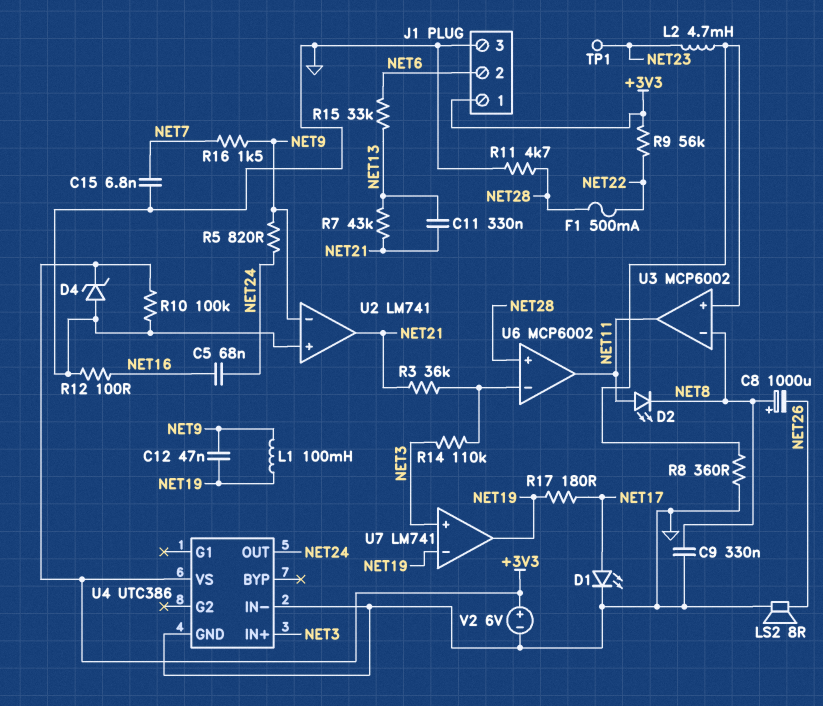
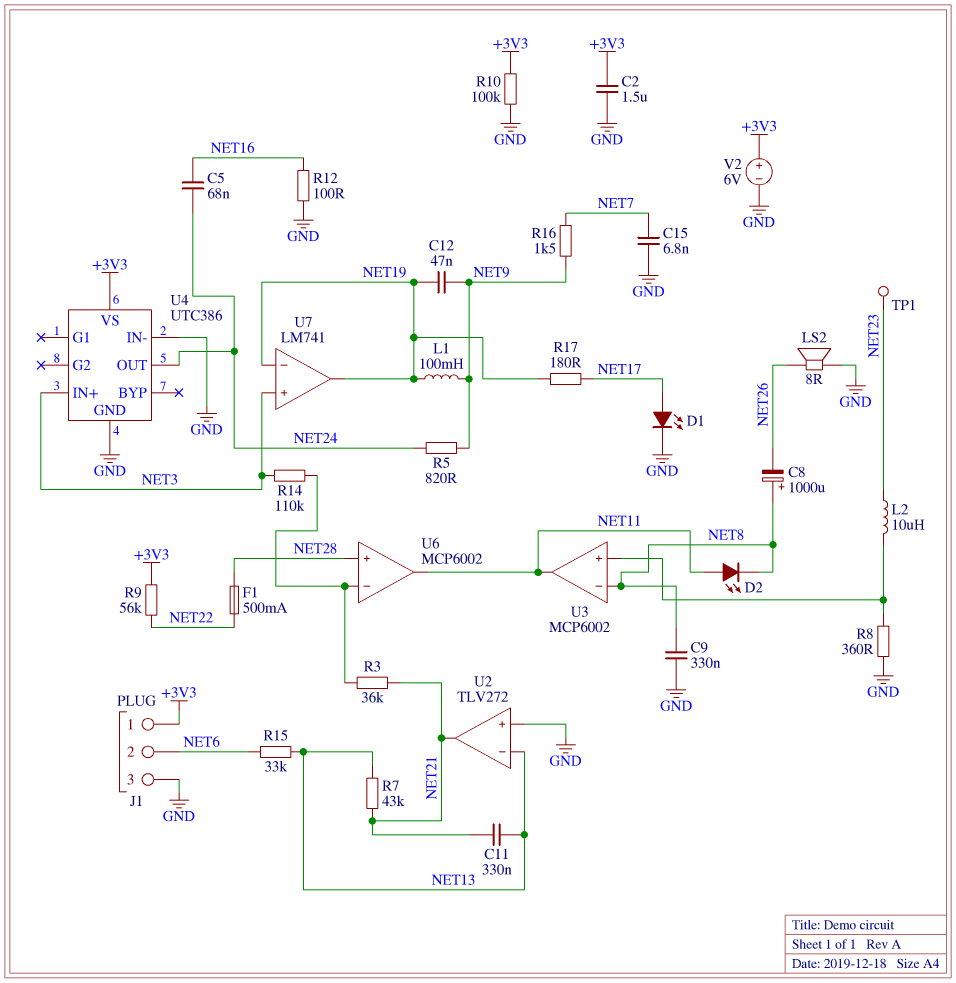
C2: none -> 1.5uF (+3V3, GND)
D4: zener (A GND, K +3V3) -> none
L2: 4.7mH (NET23, U3/in+) -> 10uH (NET23, U3/in+)
R11: 4.7k (GND, NET28) -> none
U2: LM741 -> TLV272
U2 pin in-: NET9 -> NET13

